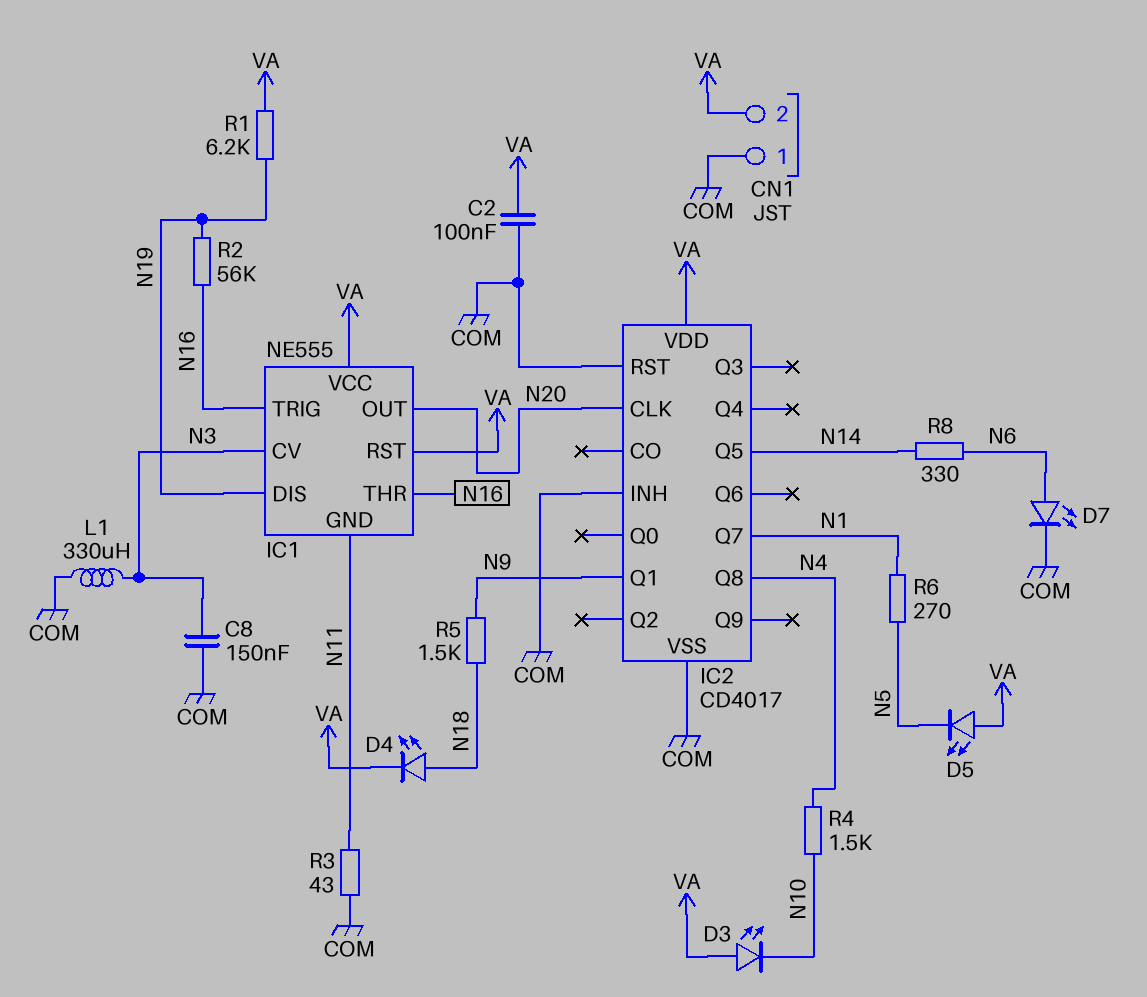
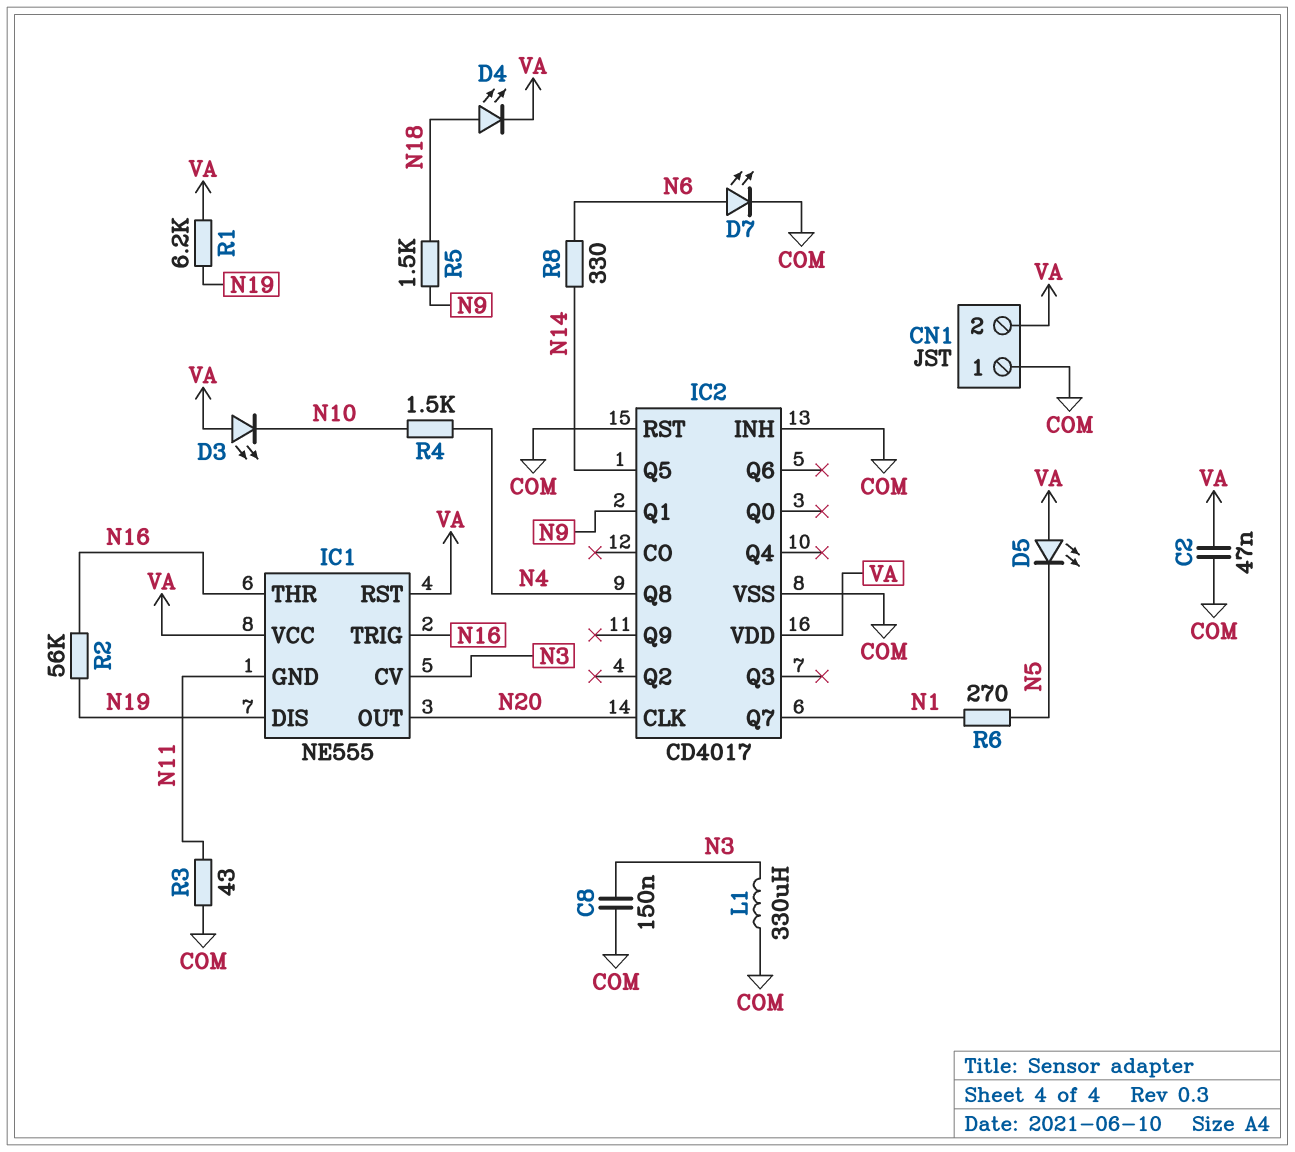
C2: 100nF (COM, VA) -> 47nF (COM, VA)

